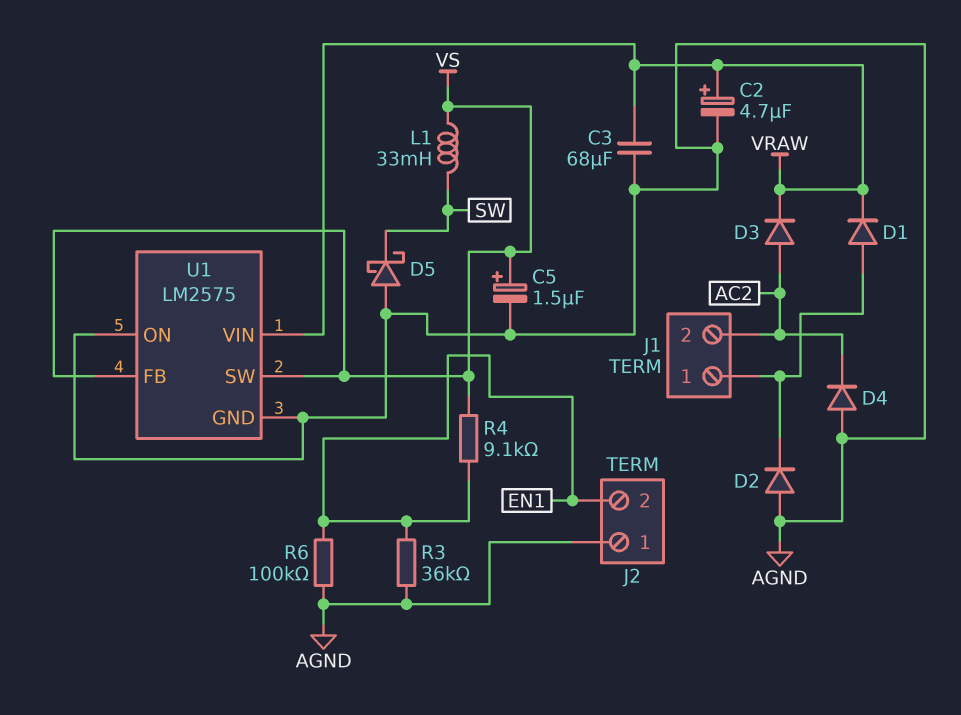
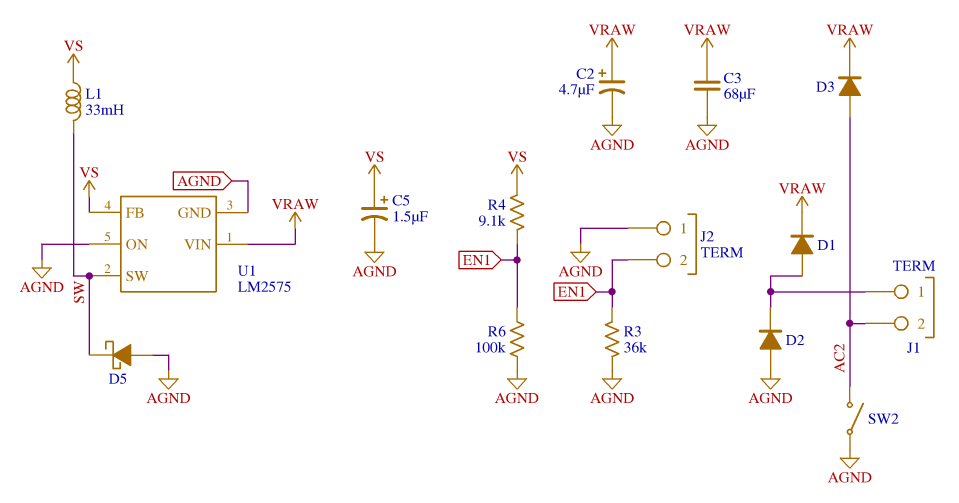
D4: diode (A AGND, K AC2) -> none
SW2: none -> switch (AC2, AGND)
U1 pin SW: VS -> SW

